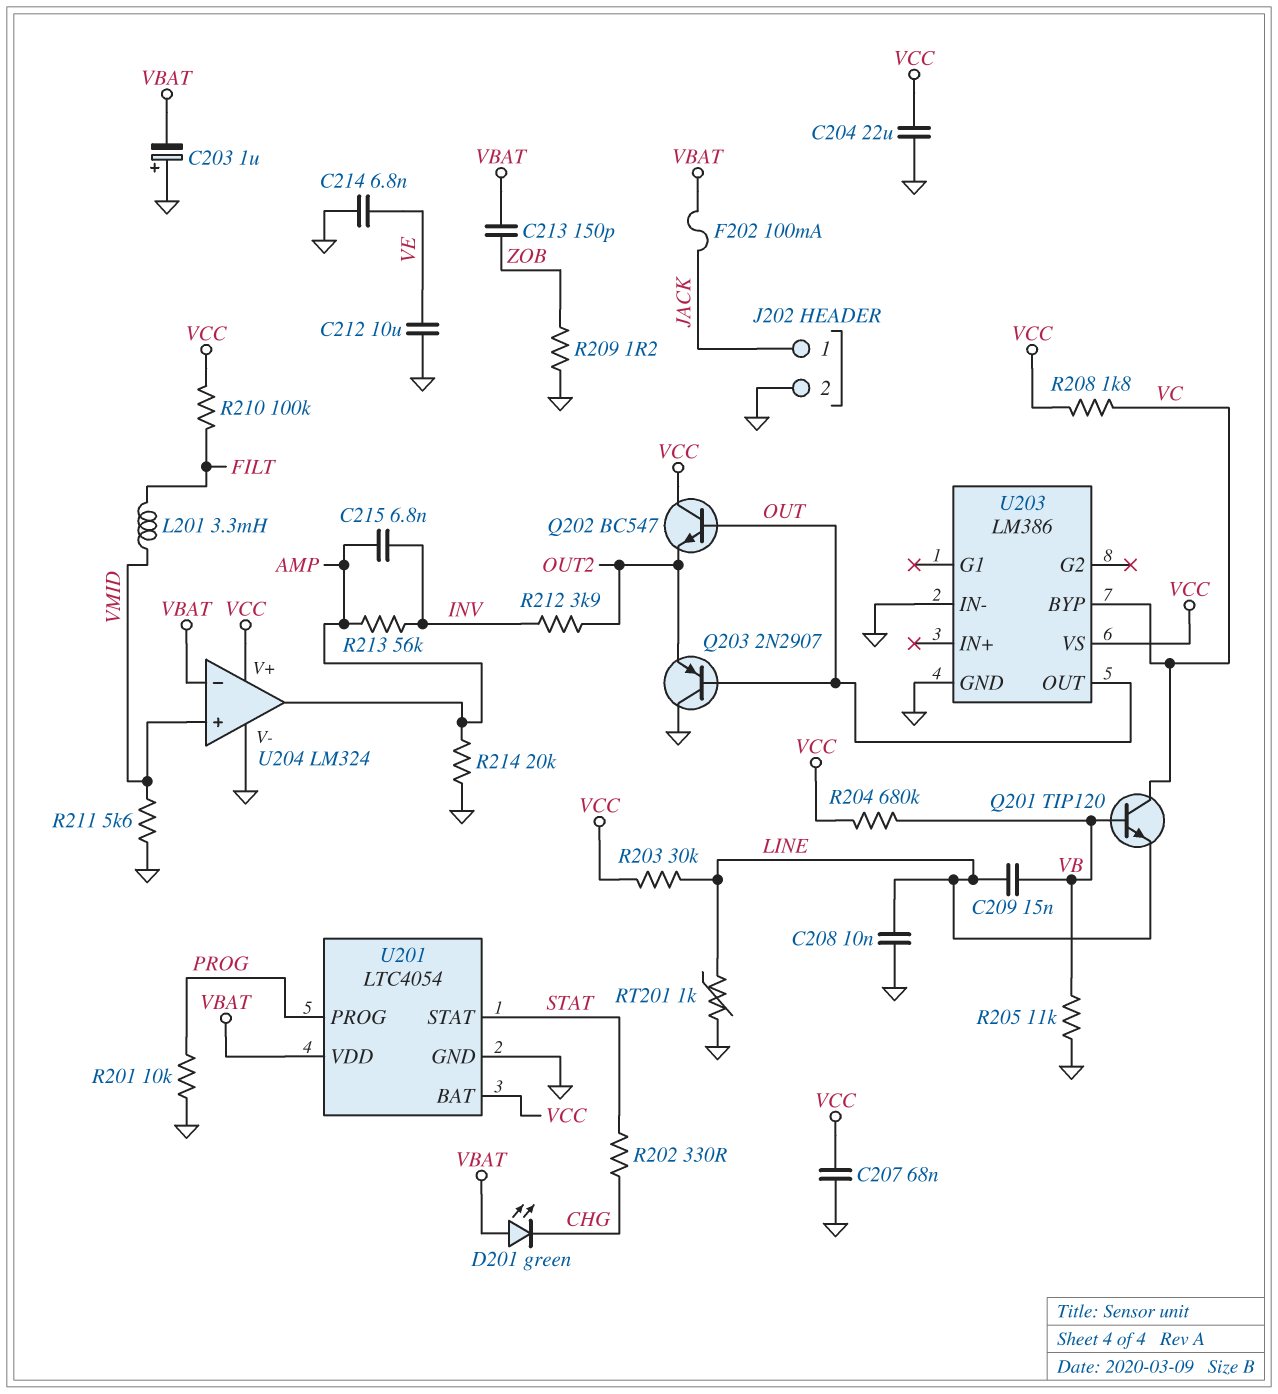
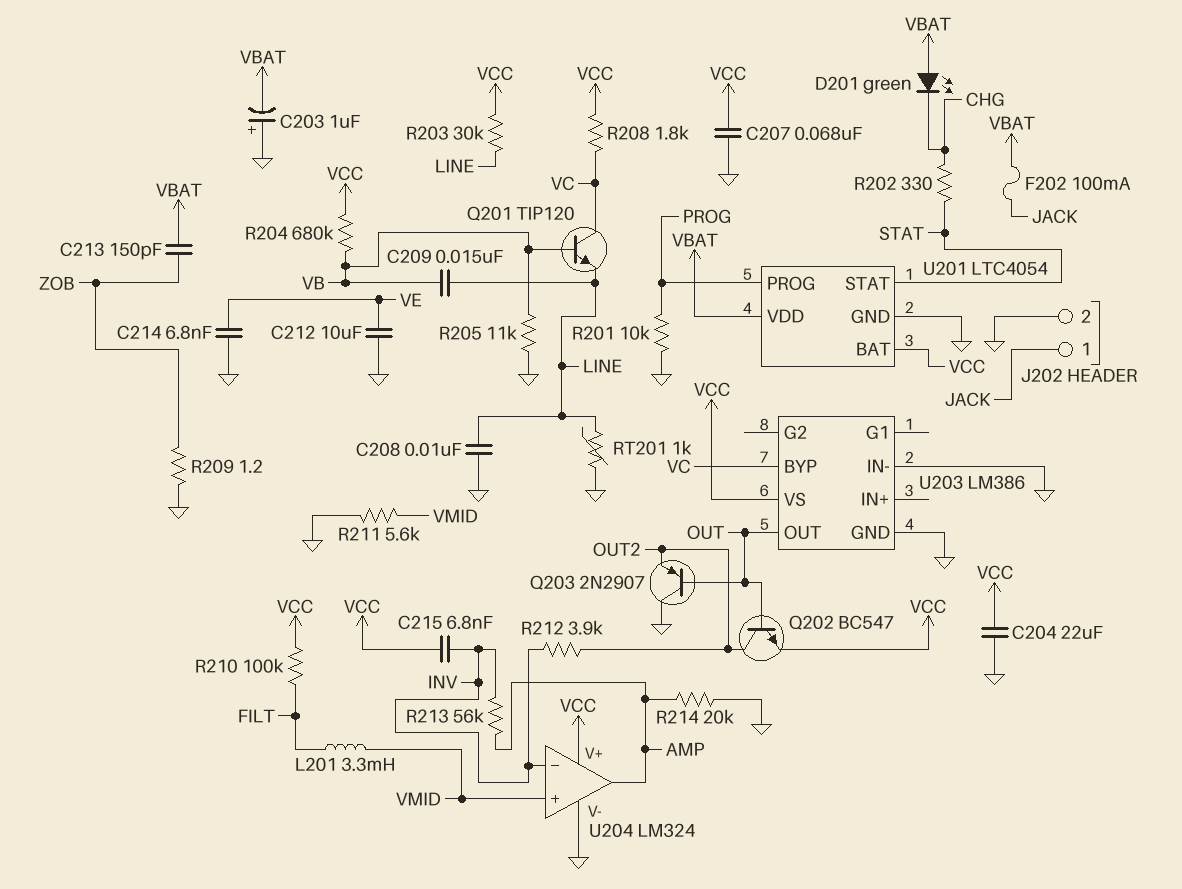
C215: 6.8nF (AMP, INV) -> 6.8nF (INV, VCC)
Q202: NPN BC547 (B OUT, C VCC, E OUT2) -> NPN BC547 (B OUT, C OUT2, E VCC)
U204 pin in-: VBAT -> INV

